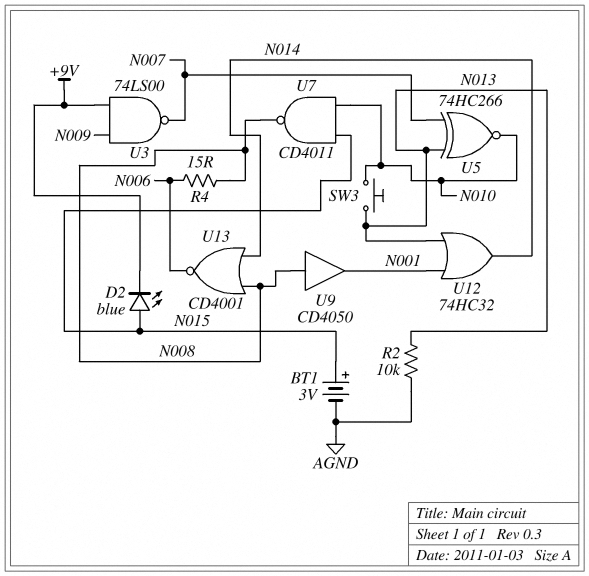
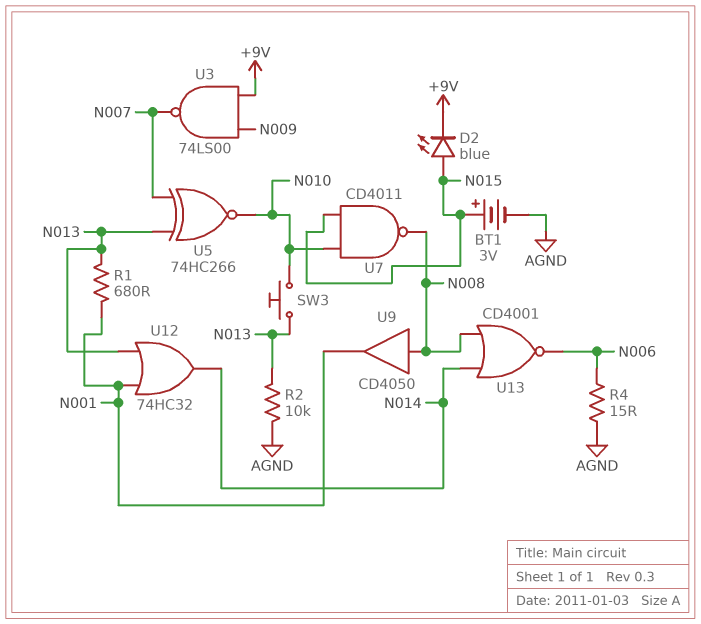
R1: none -> 680 (N001, N013)
R4: 15 (N006, N008) -> 15 (AGND, N006)

